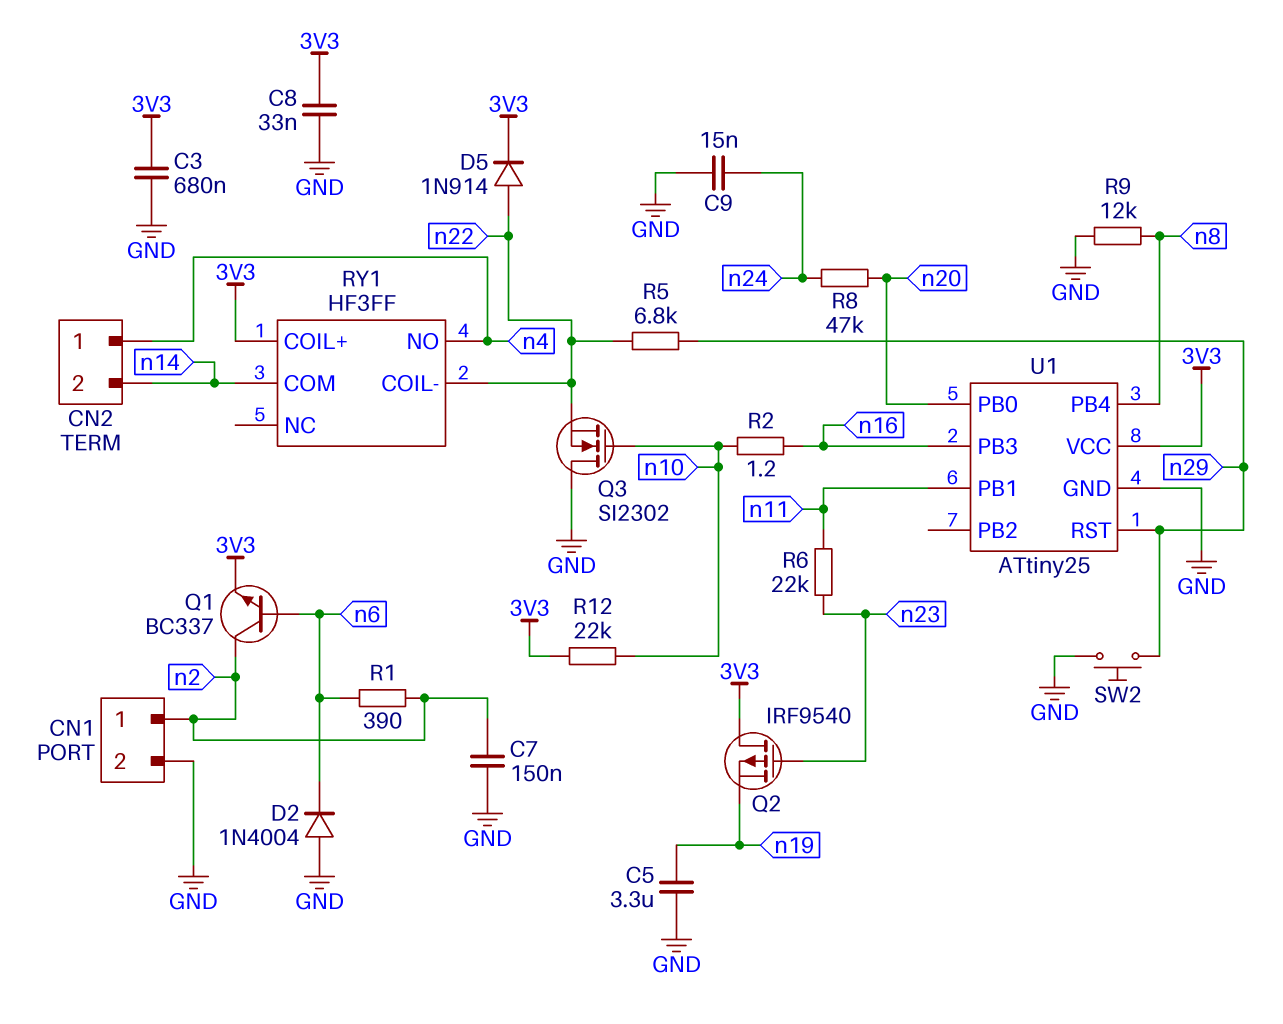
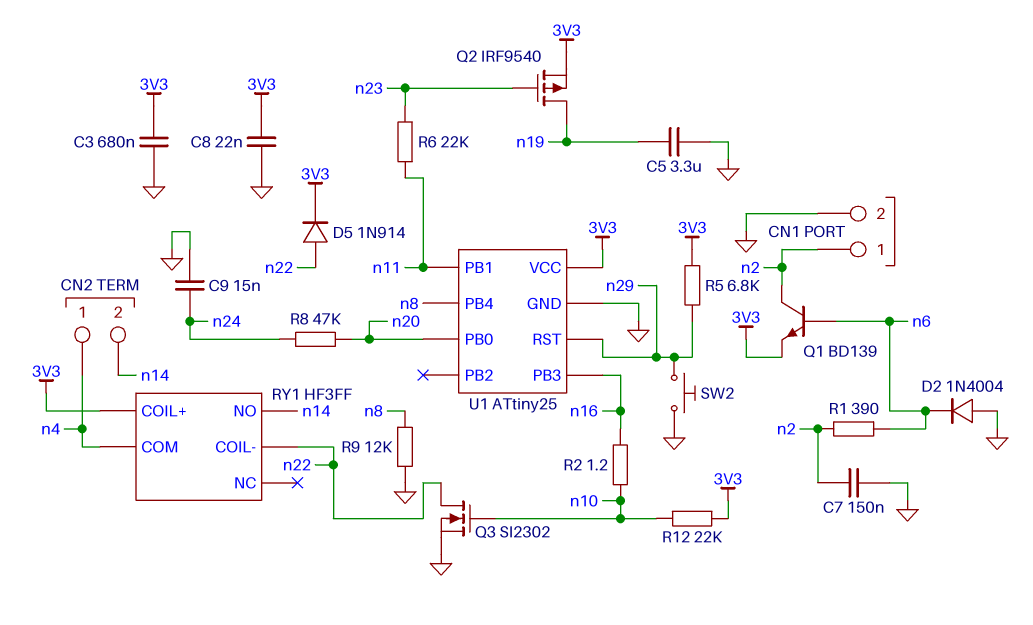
C8: 33nF (3V3, GND) -> 22nF (3V3, GND)
Q1: NPN BC337 (B n6, C n2, E 3V3) -> NPN BD139 (B n6, C n2, E 3V3)
Q2: PMOS IRF9540 (G n23, D 3V3, S n19) -> PMOS IRF9540 (G n23, D n19, S 3V3)
Q3: NMOS SI2302 (G n10, D GND, S n22) -> NMOS SI2302 (G n10, D n22, S GND)
R5: 6.8k (n22, n29) -> 6.8k (3V3, n29)
RY1 pin COM: n14 -> n4
RY1 pin NO: n4 -> n14

